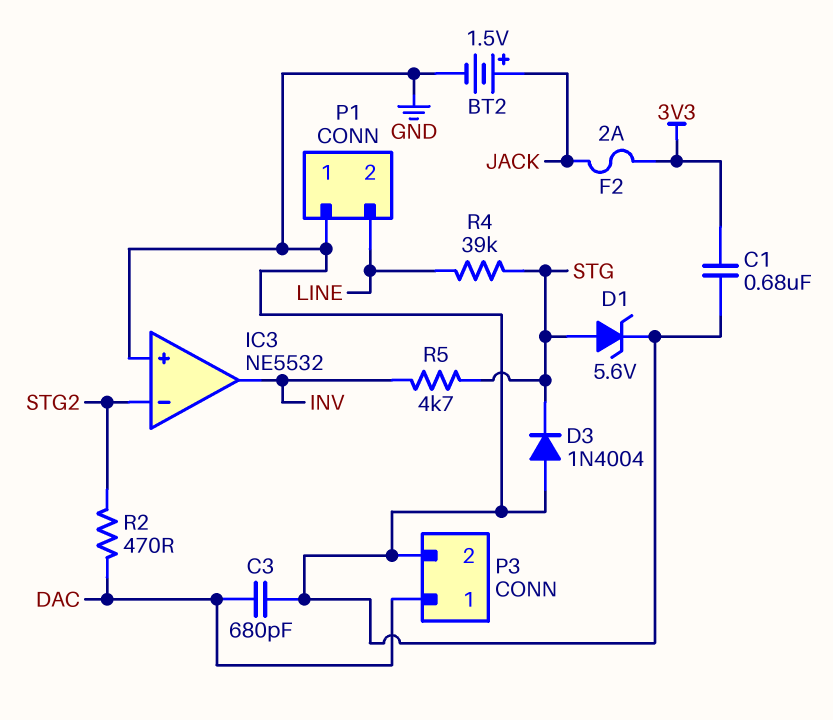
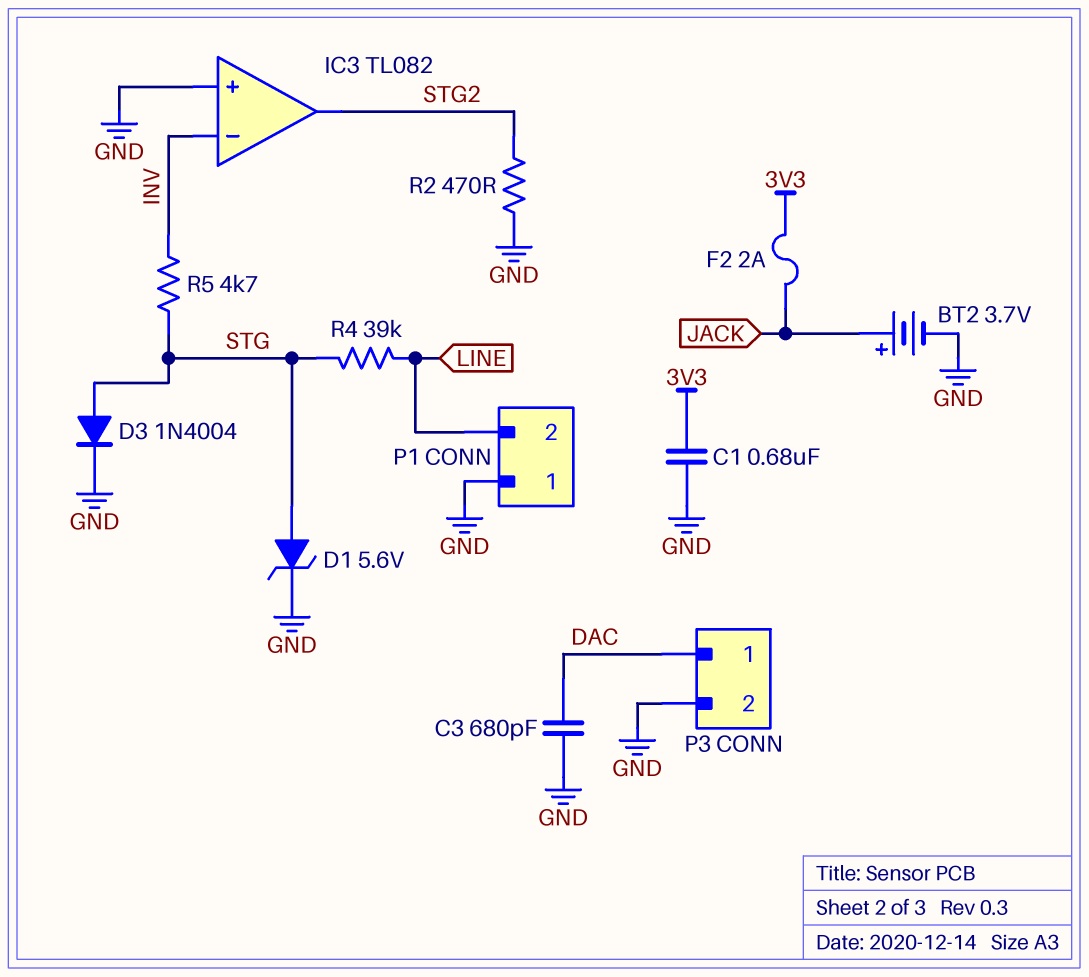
BT2: 1.5V (plus JACK, minus GND) -> 3.7V (plus JACK, minus GND)
D3: diode 1N4004 (A GND, K STG) -> diode 1N4004 (A STG, K GND)
IC3: NE5532 -> TL082
IC3 pin in-: STG2 -> INV
IC3 pin out: INV -> STG2
R2: 470 (DAC, STG2) -> 470 (GND, STG2)

